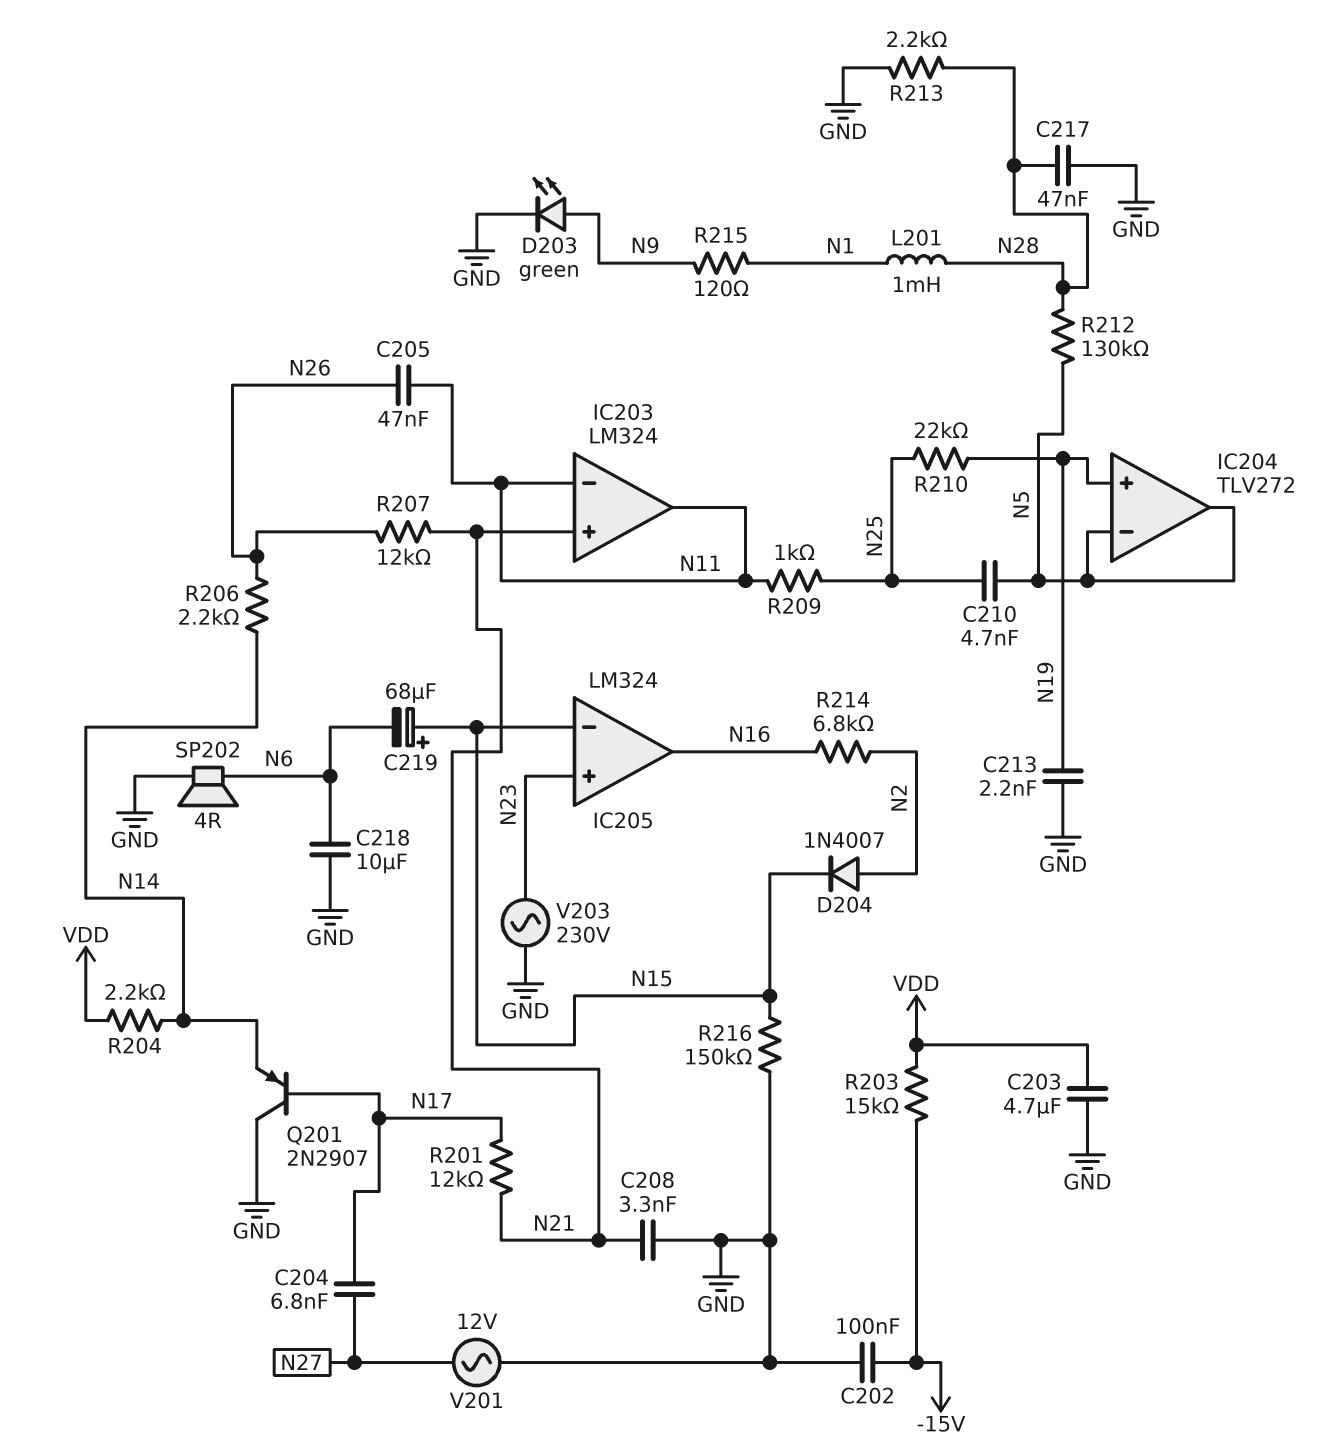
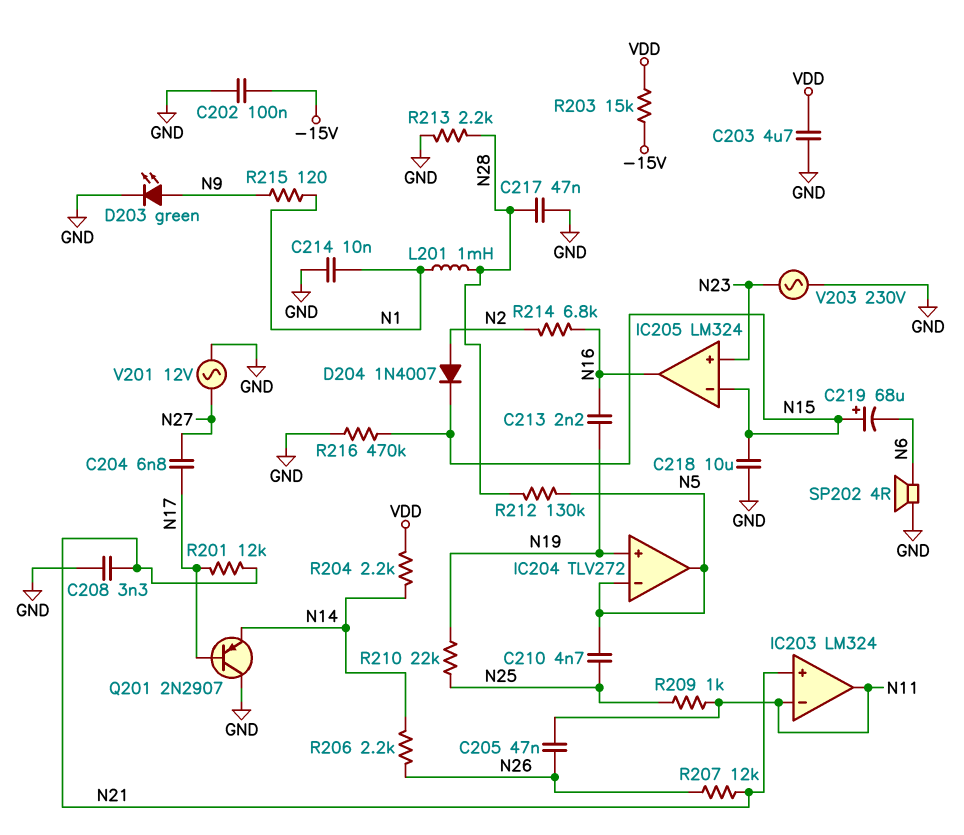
C213: 2.2nF (GND, N19) -> 2.2nF (N16, N19)
C214: none -> 10nF (GND, N1)
C218: 10uF (GND, N6) -> 10uF (GND, N15)
R216: 150k (GND, N15) -> 470k (GND, N15)

